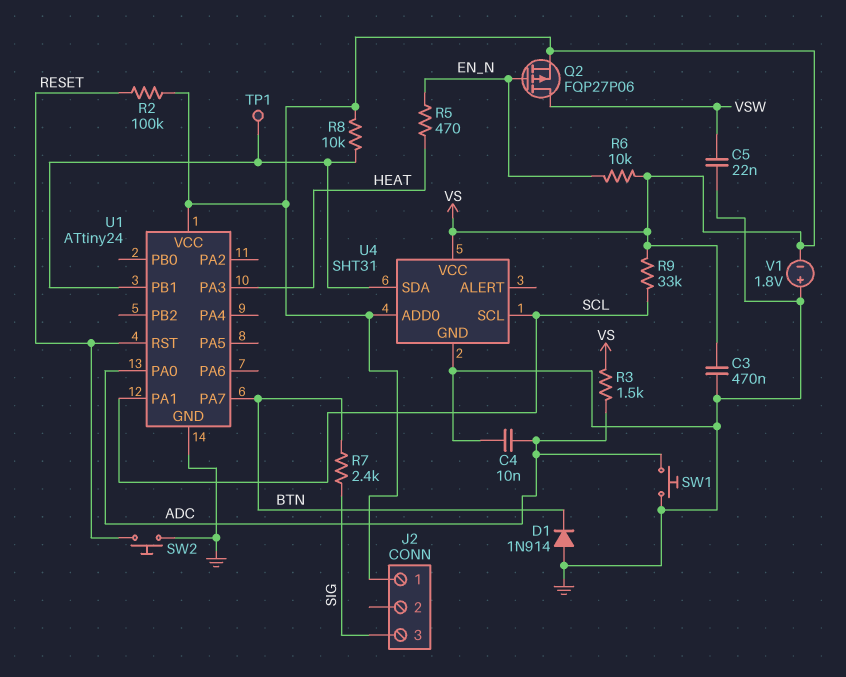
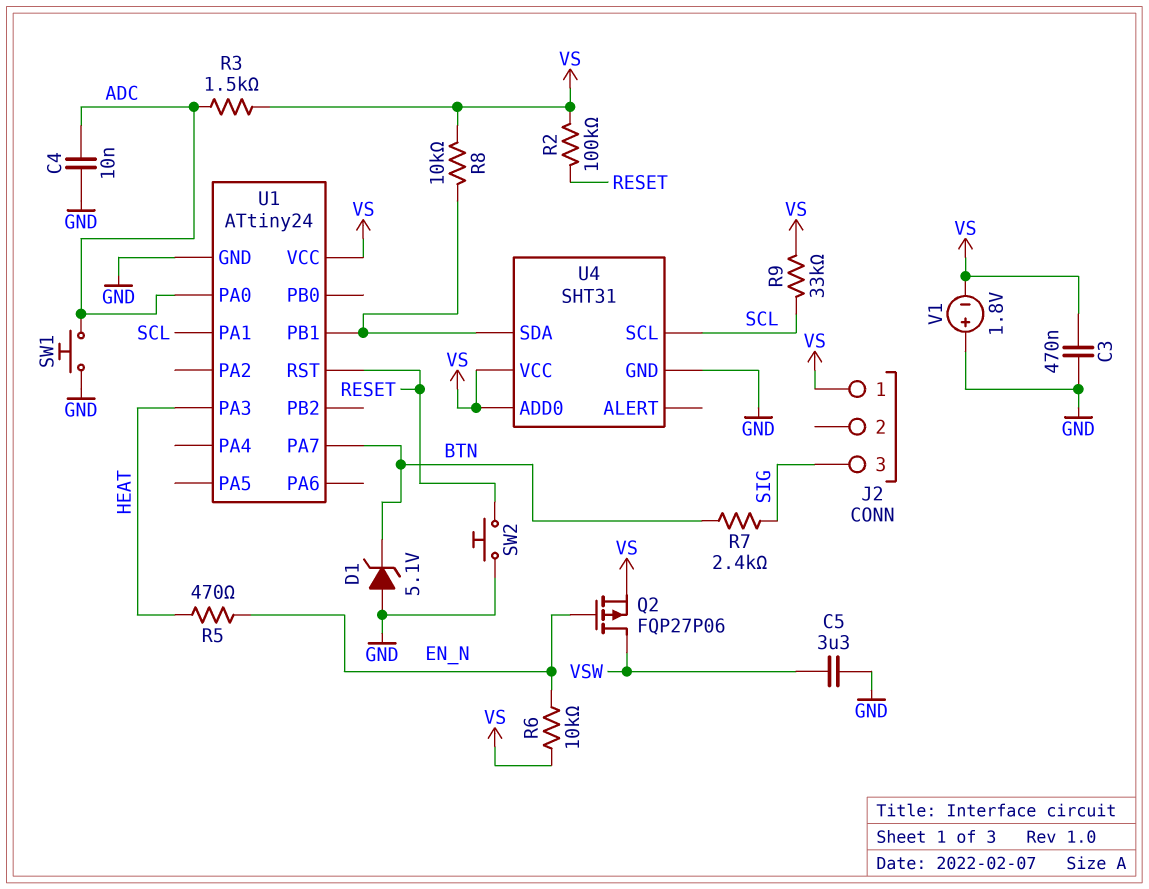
C5: 22nF (GND, VSW) -> 3.3uF (GND, VSW)
D1: diode 1N914 (A GND, K BTN) -> zener 5.1V (A GND, K BTN)
TP1: test point (U1/PB1) -> none

